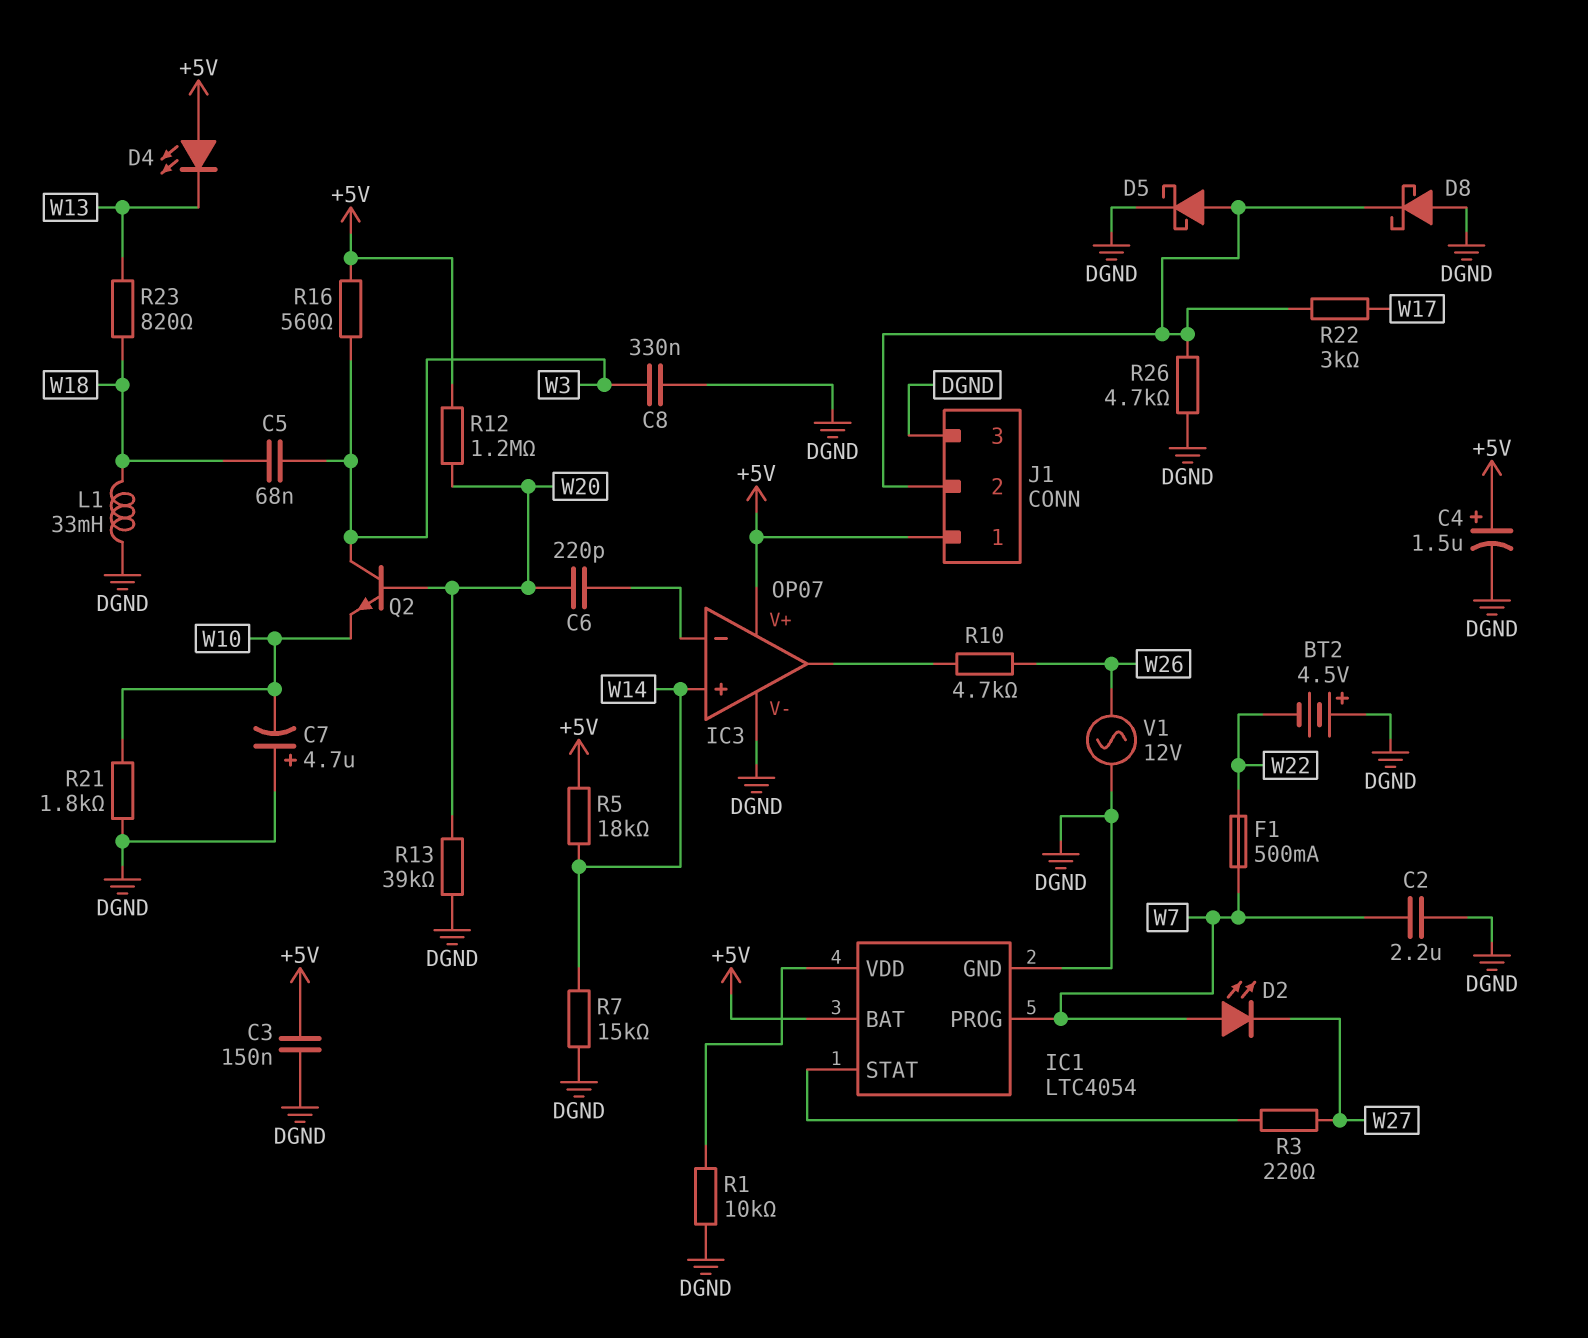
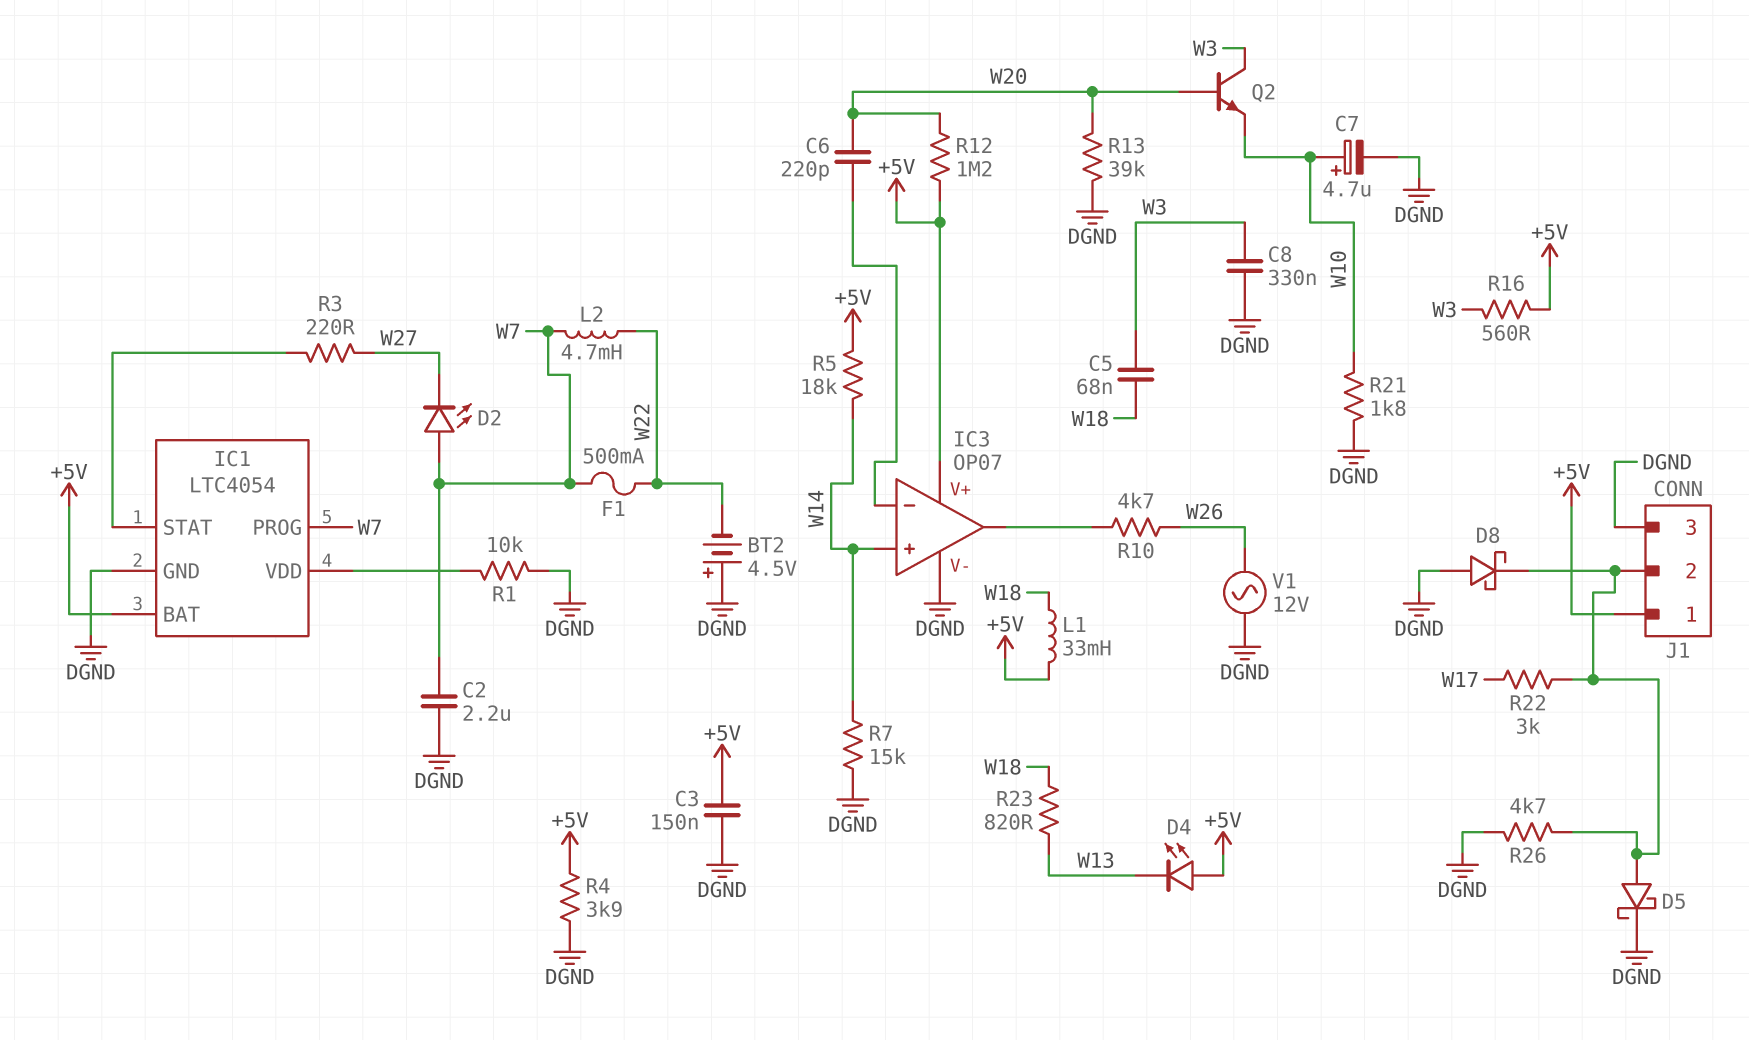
C4: 1.5uF (plus +5V, minus DGND) -> none
C7: 4.7uF (plus DGND, minus W10) -> 4.7uF (plus W10, minus DGND)
L1: 33mH (DGND, W18) -> 33mH (+5V, W18)
L2: none -> 4.7mH (W7, W22)
R4: none -> 3.9k (+5V, DGND)

